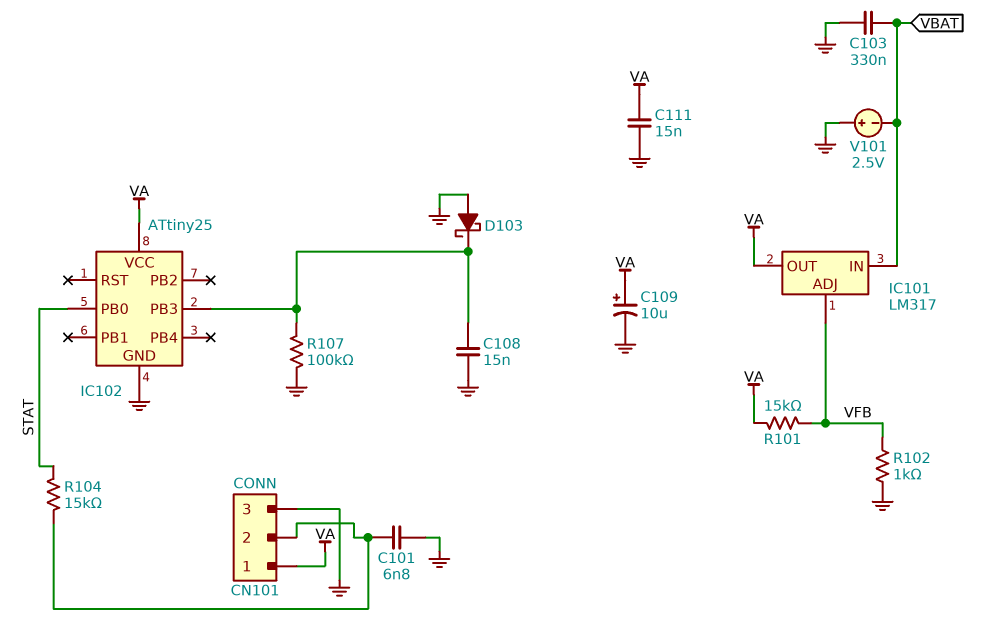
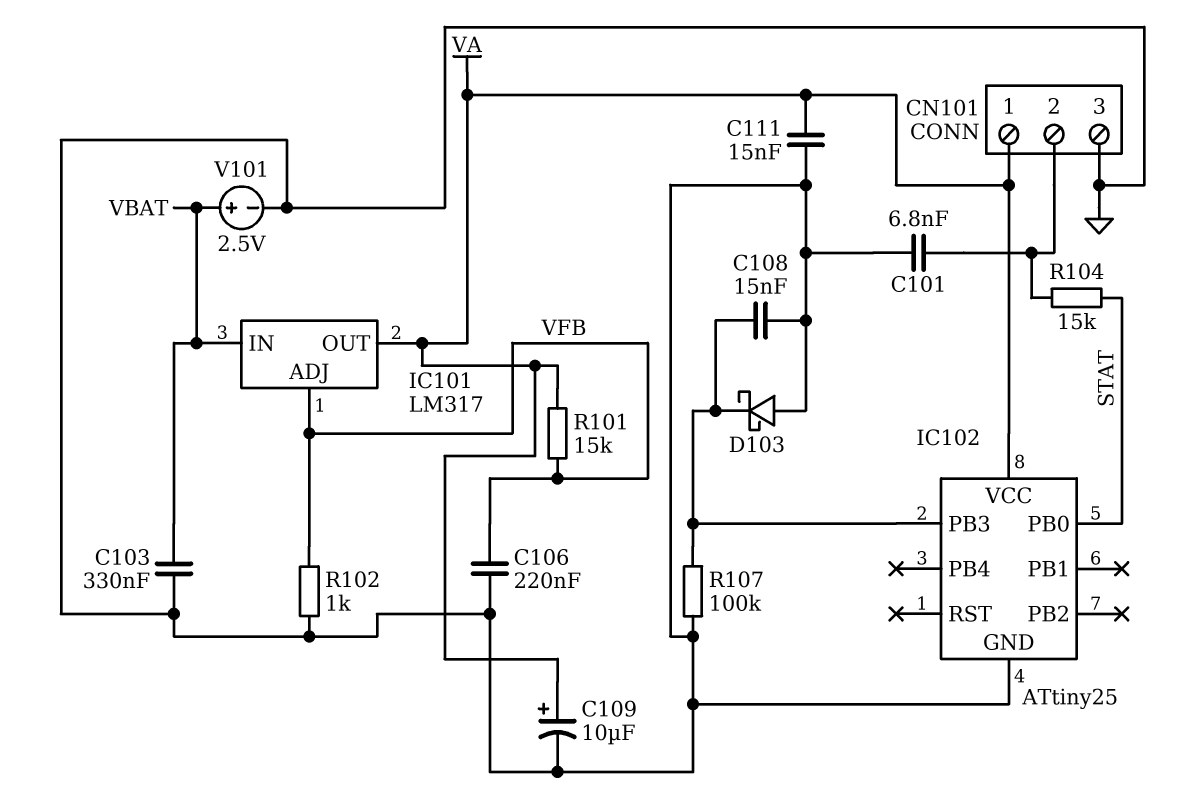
C106: none -> 220nF (GND, VFB)
V101: 2.5V (plus GND, minus VBAT) -> 2.5V (plus VBAT, minus GND)

